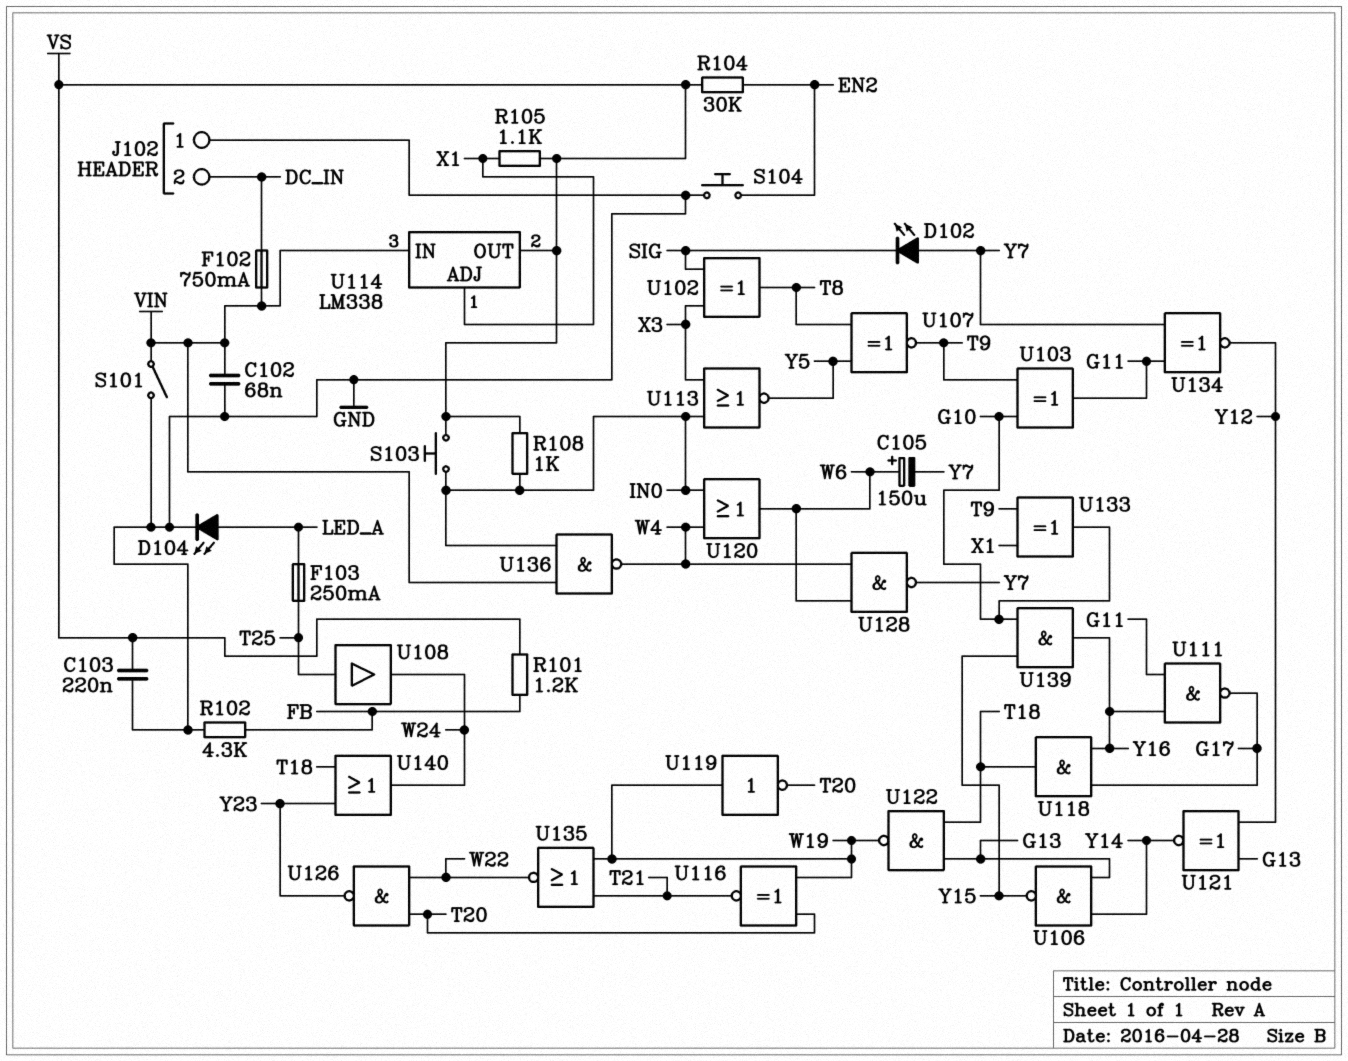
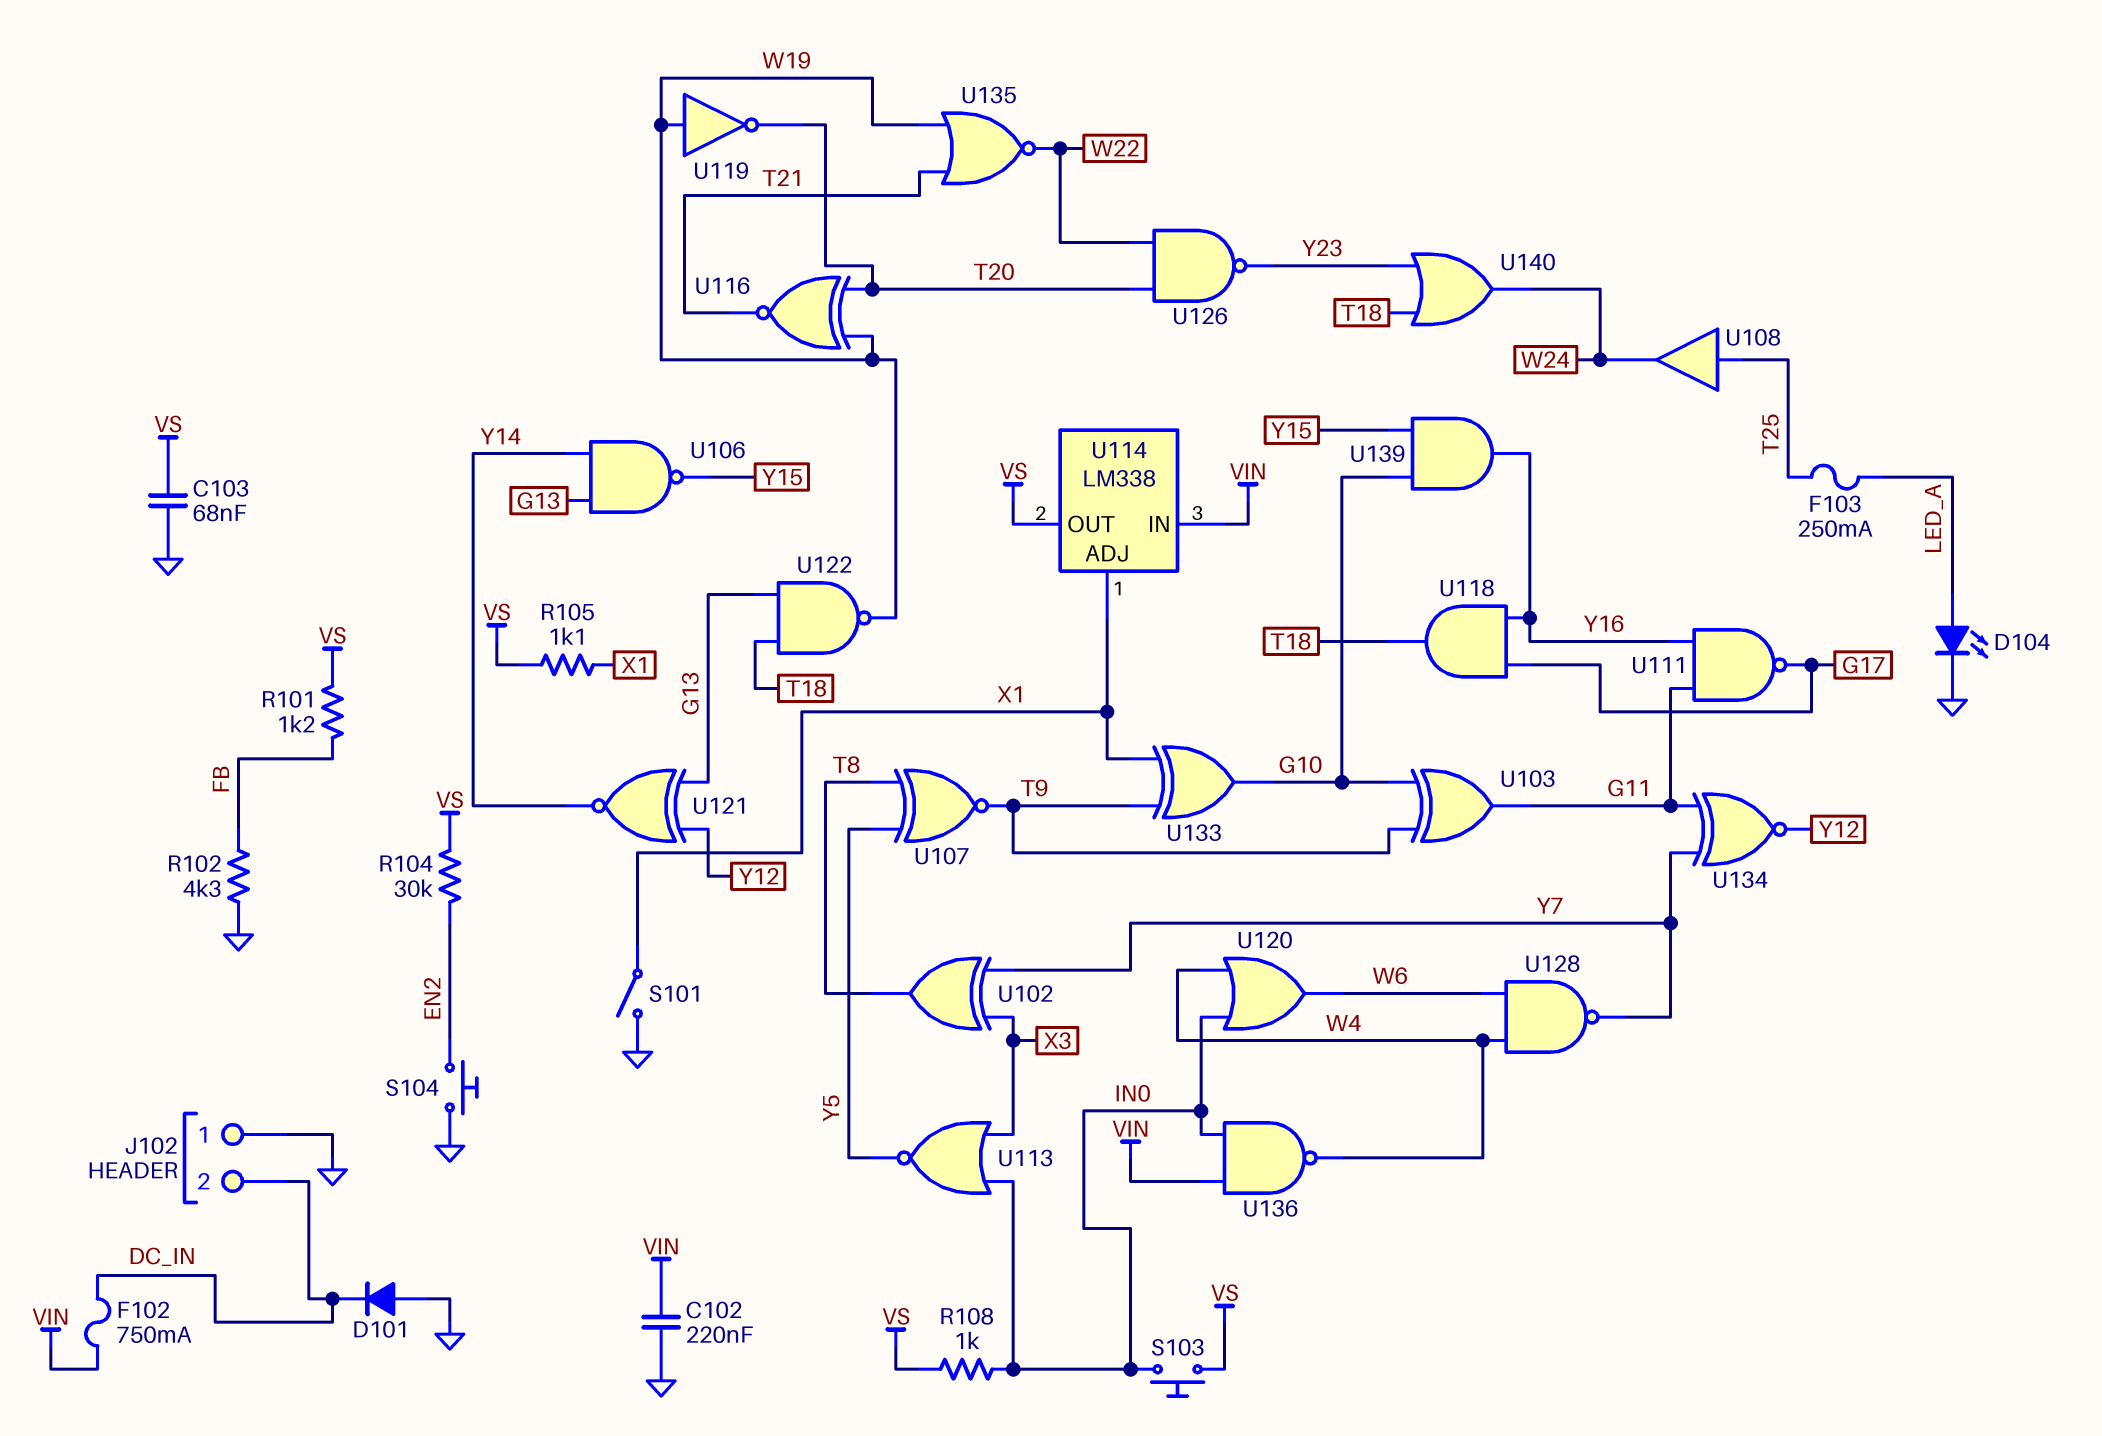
C102: 68nF (GND, VIN) -> 220nF (GND, VIN)
C103: 220nF (GND, VS) -> 68nF (GND, VS)
C105: 150uF (plus W6, minus Y7) -> none
D101: none -> diode (A GND, K DC_IN)
D102: LED (A Y7, K SIG) -> none
S101: switch (GND, VIN) -> switch (GND, X1)
U102: XOR (in SIG, in X3, out T8) -> XOR (in X3, in Y7, out T8)

